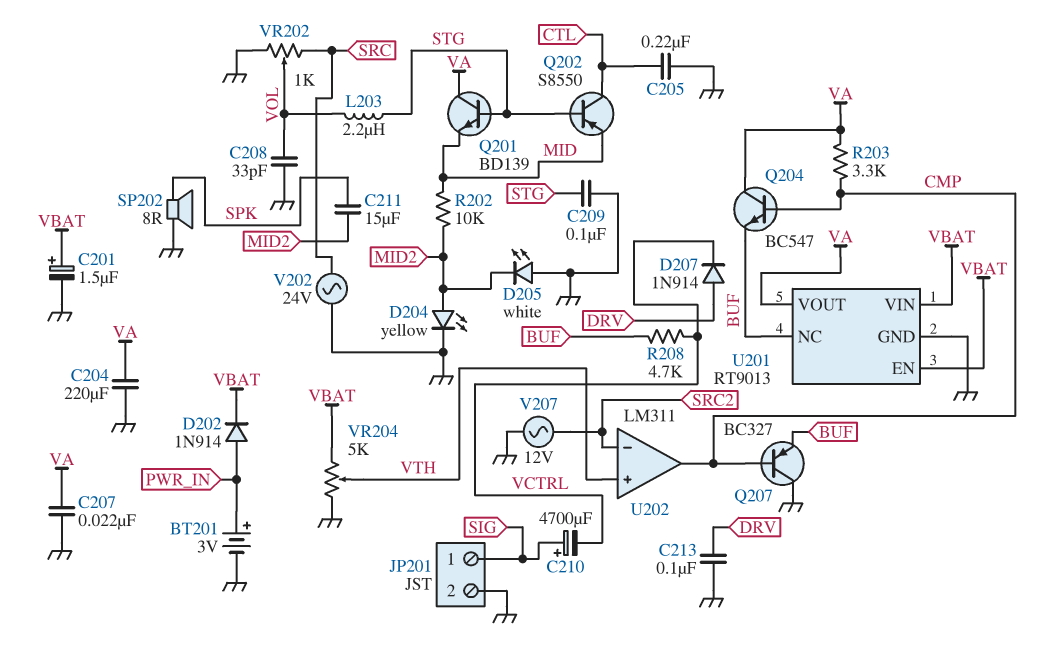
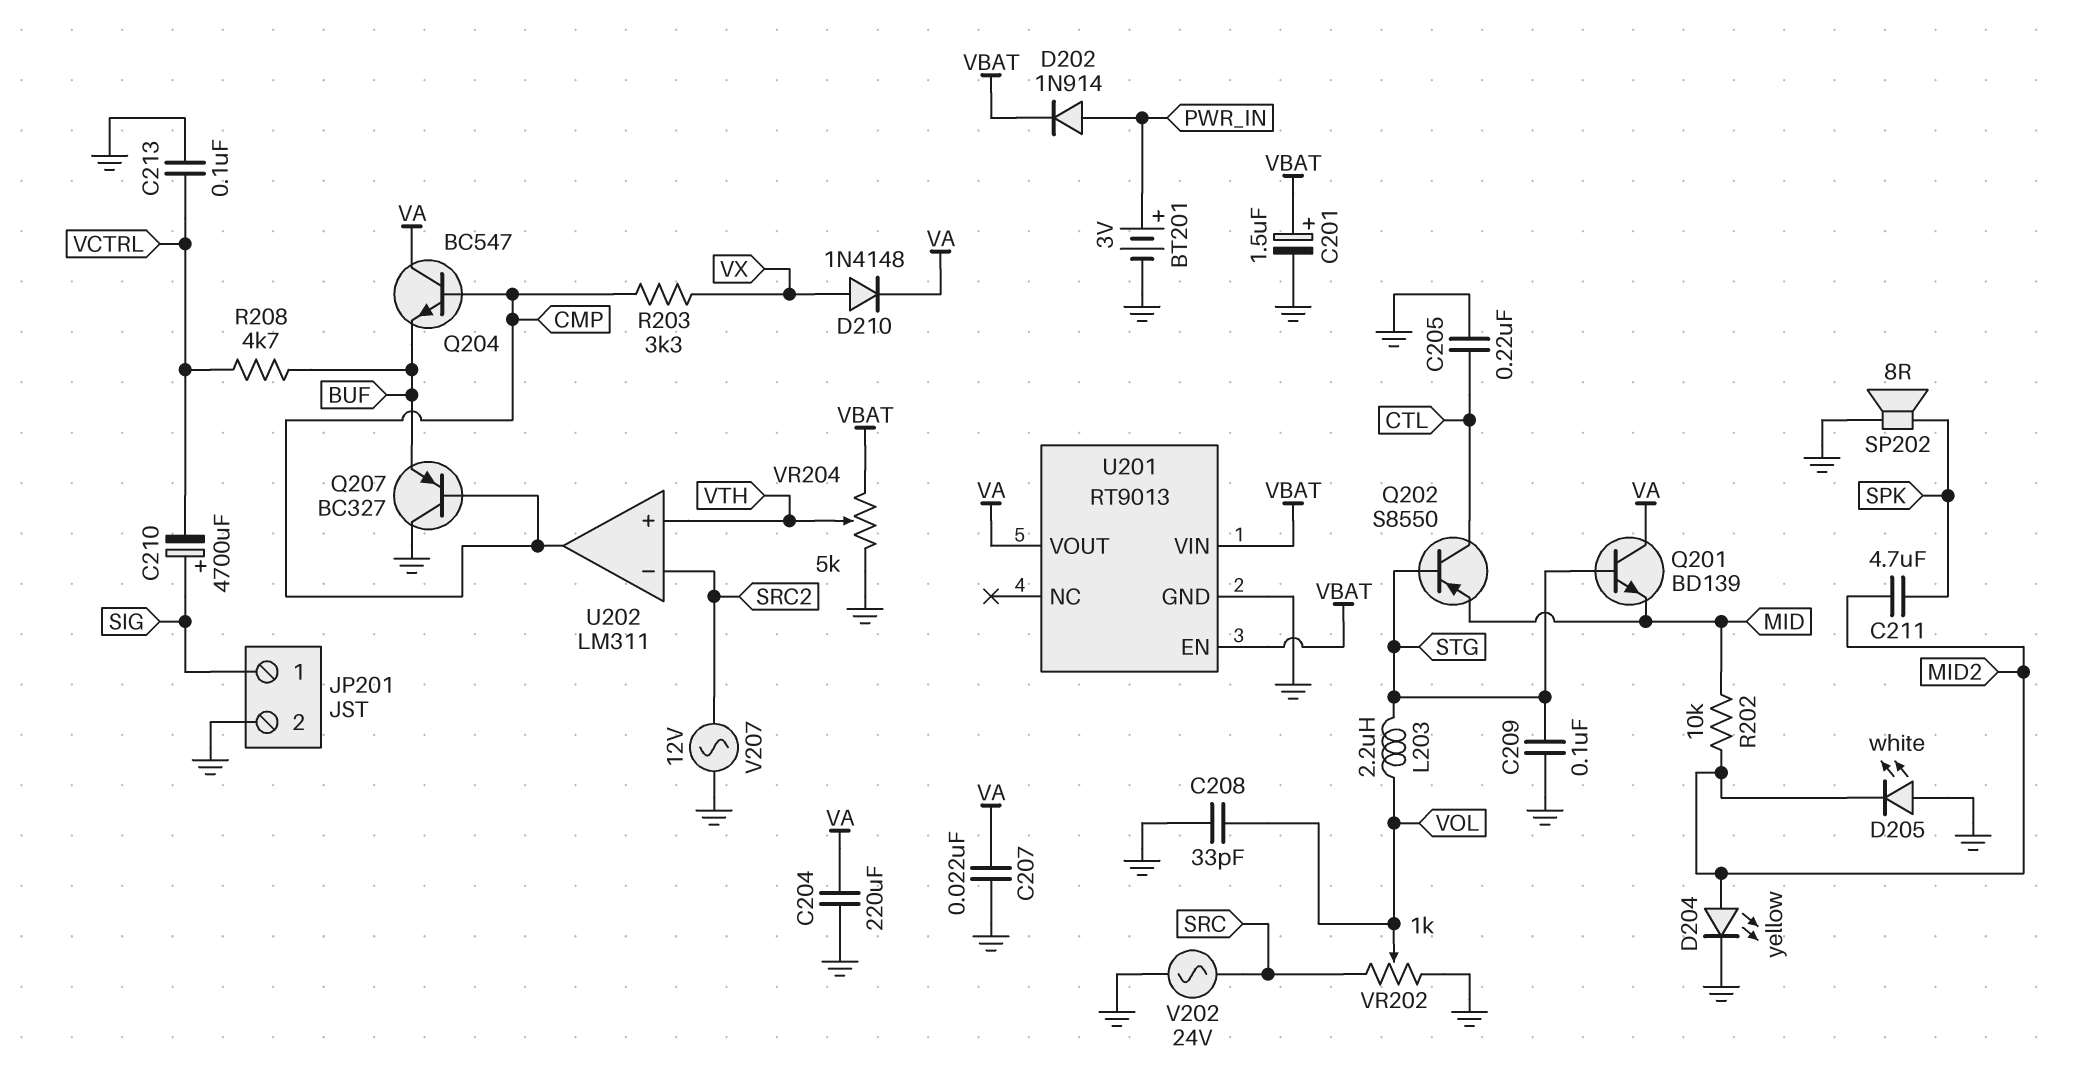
C211: 15uF (MID2, SPK) -> 4.7uF (MID2, SPK)
C213: 100nF (DRV, GND) -> 100nF (GND, VCTRL)
D207: diode 1N914 (A DRV, K VCTRL) -> none
D210: none -> diode 1N4148 (A VX, K VA)
R203: 3.3k (CMP, VA) -> 3.3k (CMP, VX)
U201 pin NC: BUF -> none

